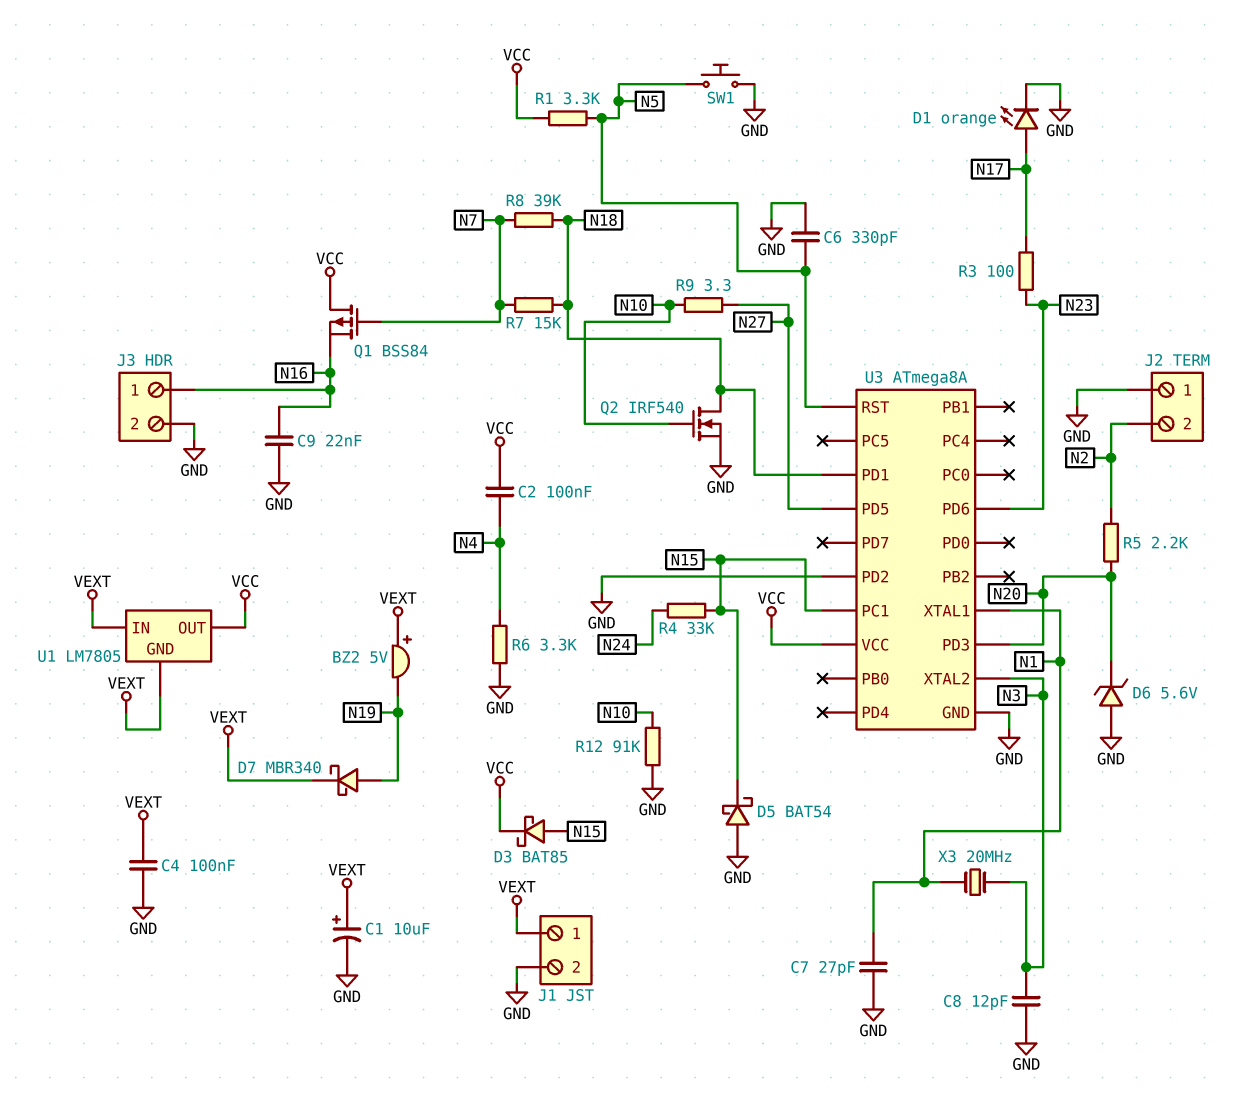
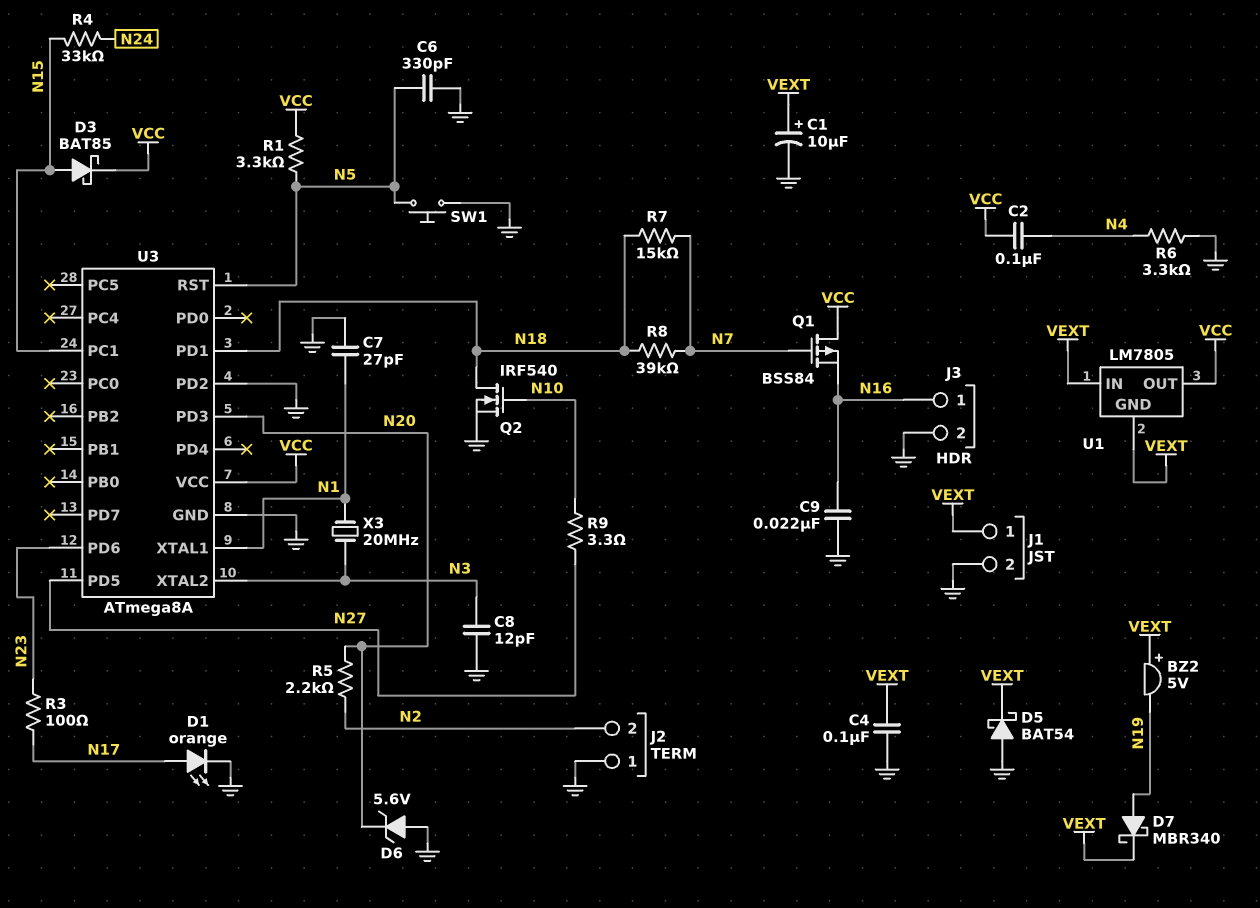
D5: schottky BAT54 (A GND, K N15) -> schottky BAT54 (A GND, K VEXT)
R12: 91k (GND, N10) -> none

